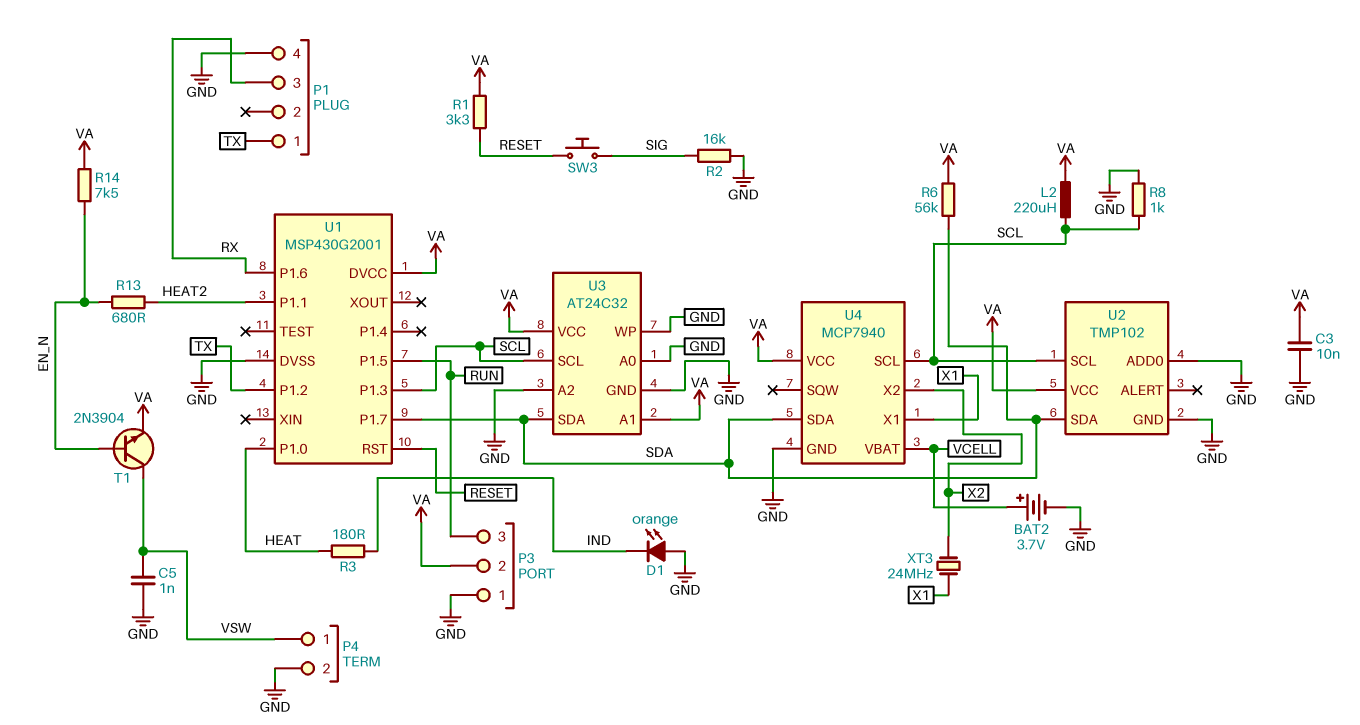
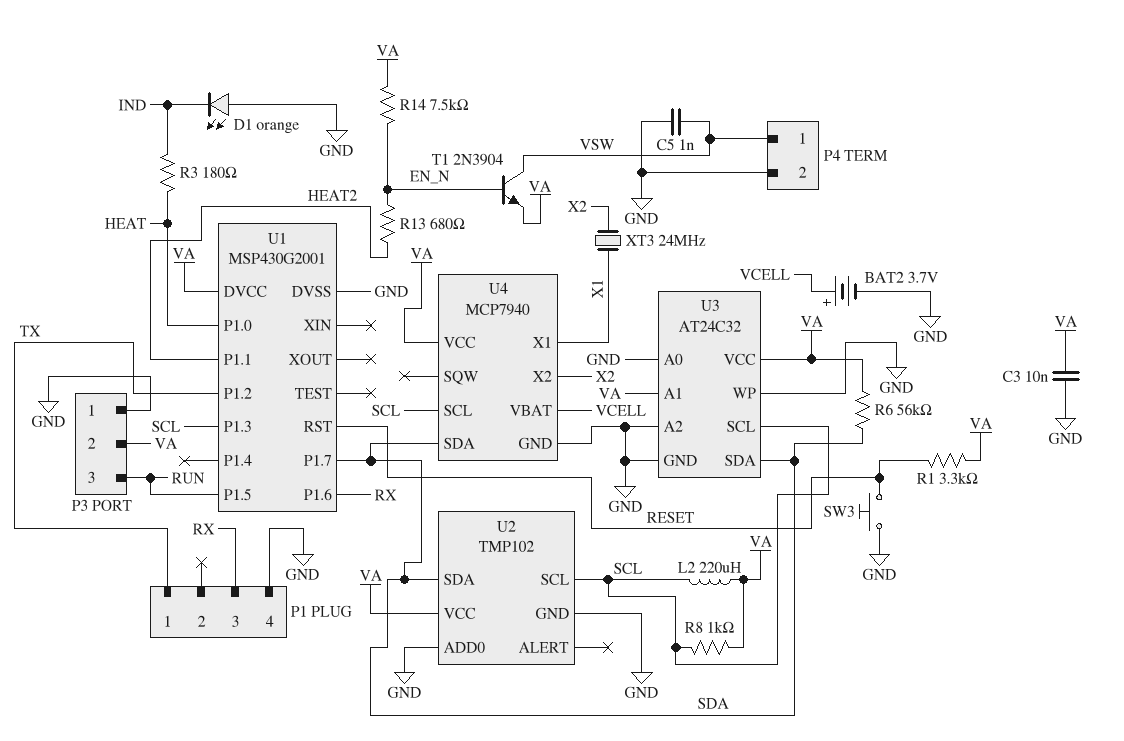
R2: 16k (GND, SIG) -> none
R8: 1k (GND, SCL) -> 1k (SCL, VA)
SW3: button (RESET, SIG) -> button (GND, RESET)

